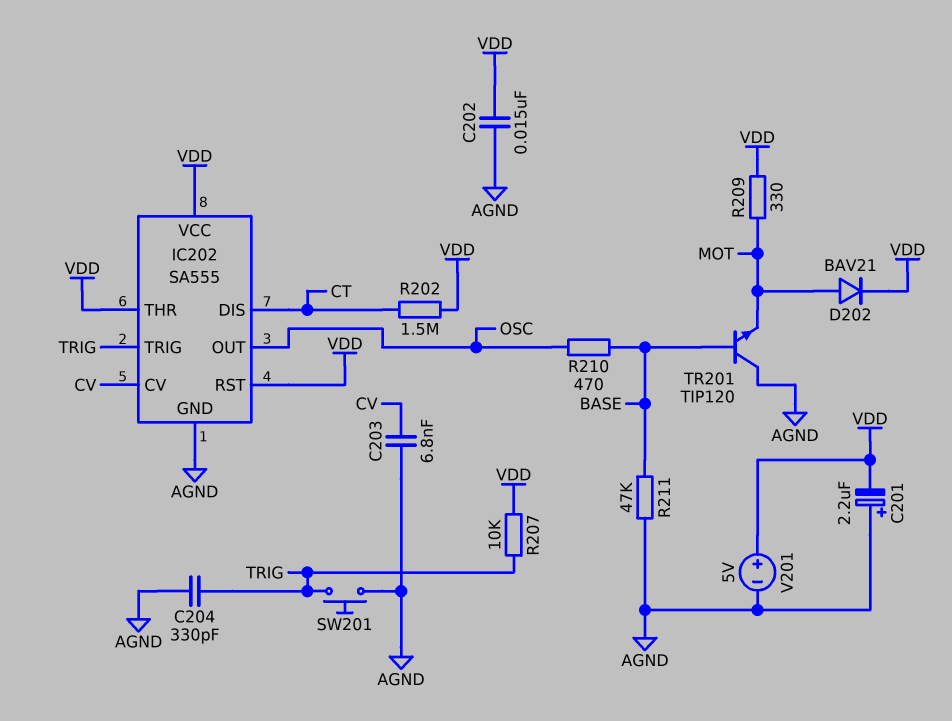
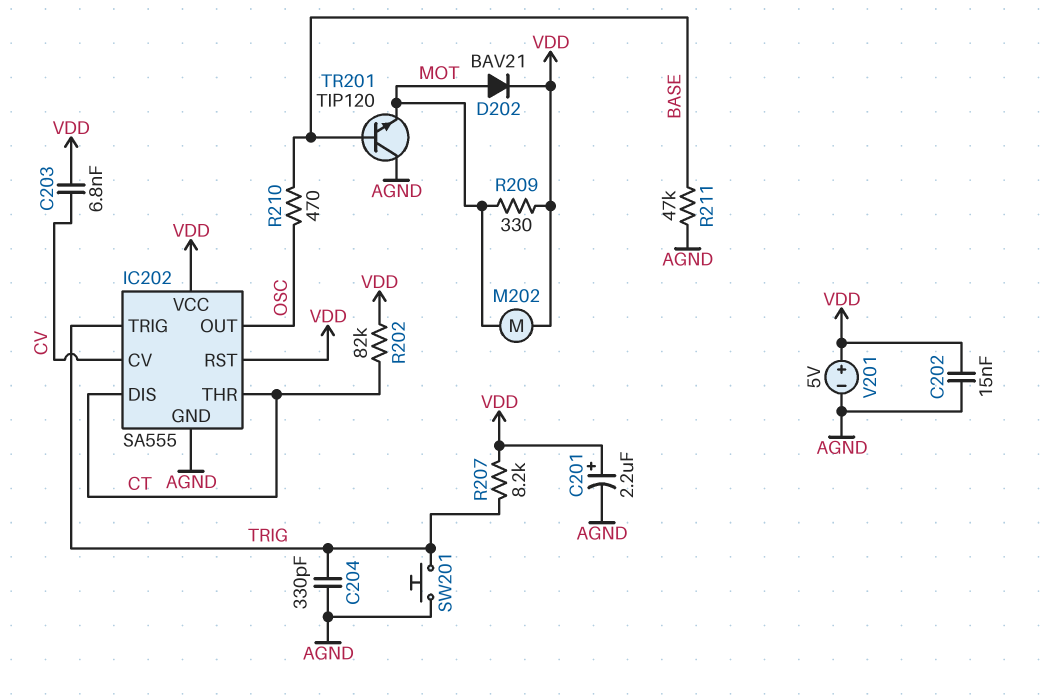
C201: 2.2uF (plus AGND, minus VDD) -> 2.2uF (plus VDD, minus AGND)
C203: 6.8nF (AGND, CV) -> 6.8nF (CV, VDD)
IC202 pin THR: VDD -> CT
M202: none -> motor (MOT, VDD)
R202: 1.5M (CT, VDD) -> 82k (CT, VDD)
R207: 10k (TRIG, VDD) -> 8.2k (TRIG, VDD)

